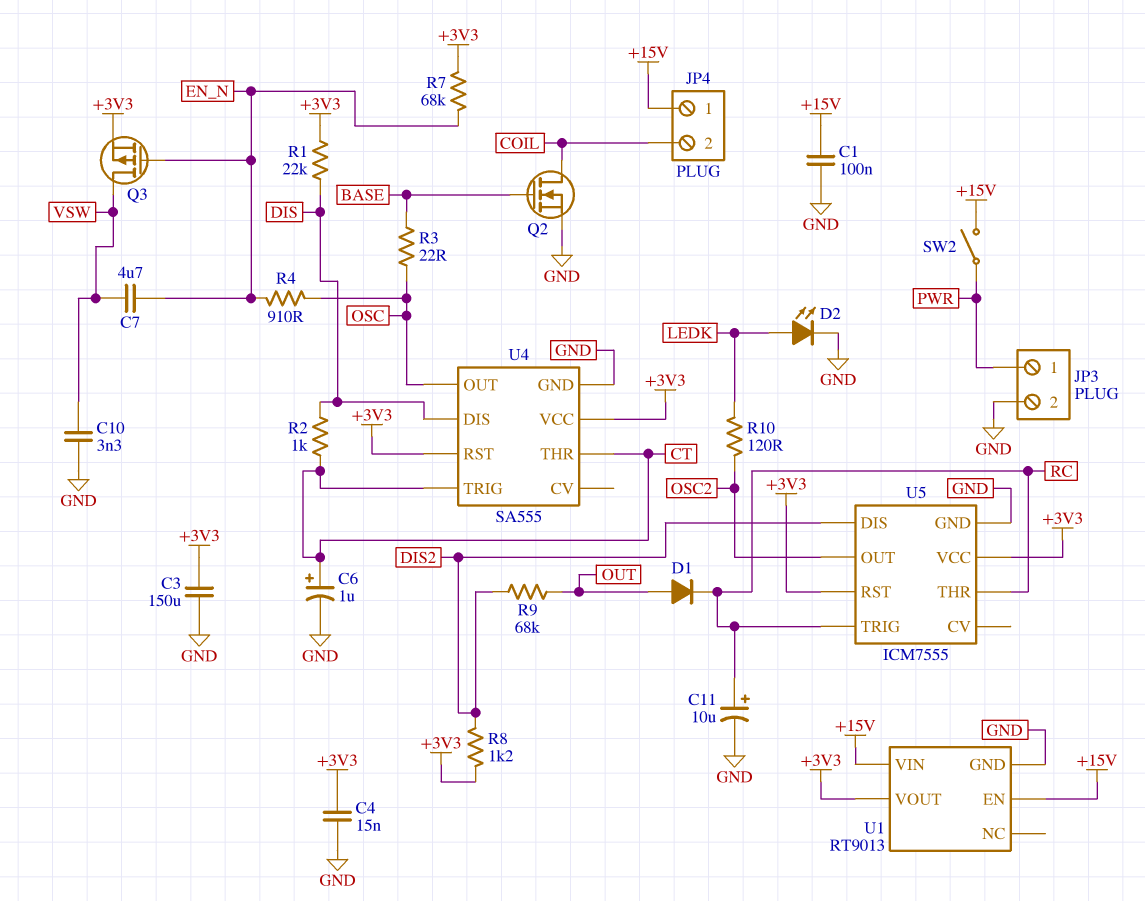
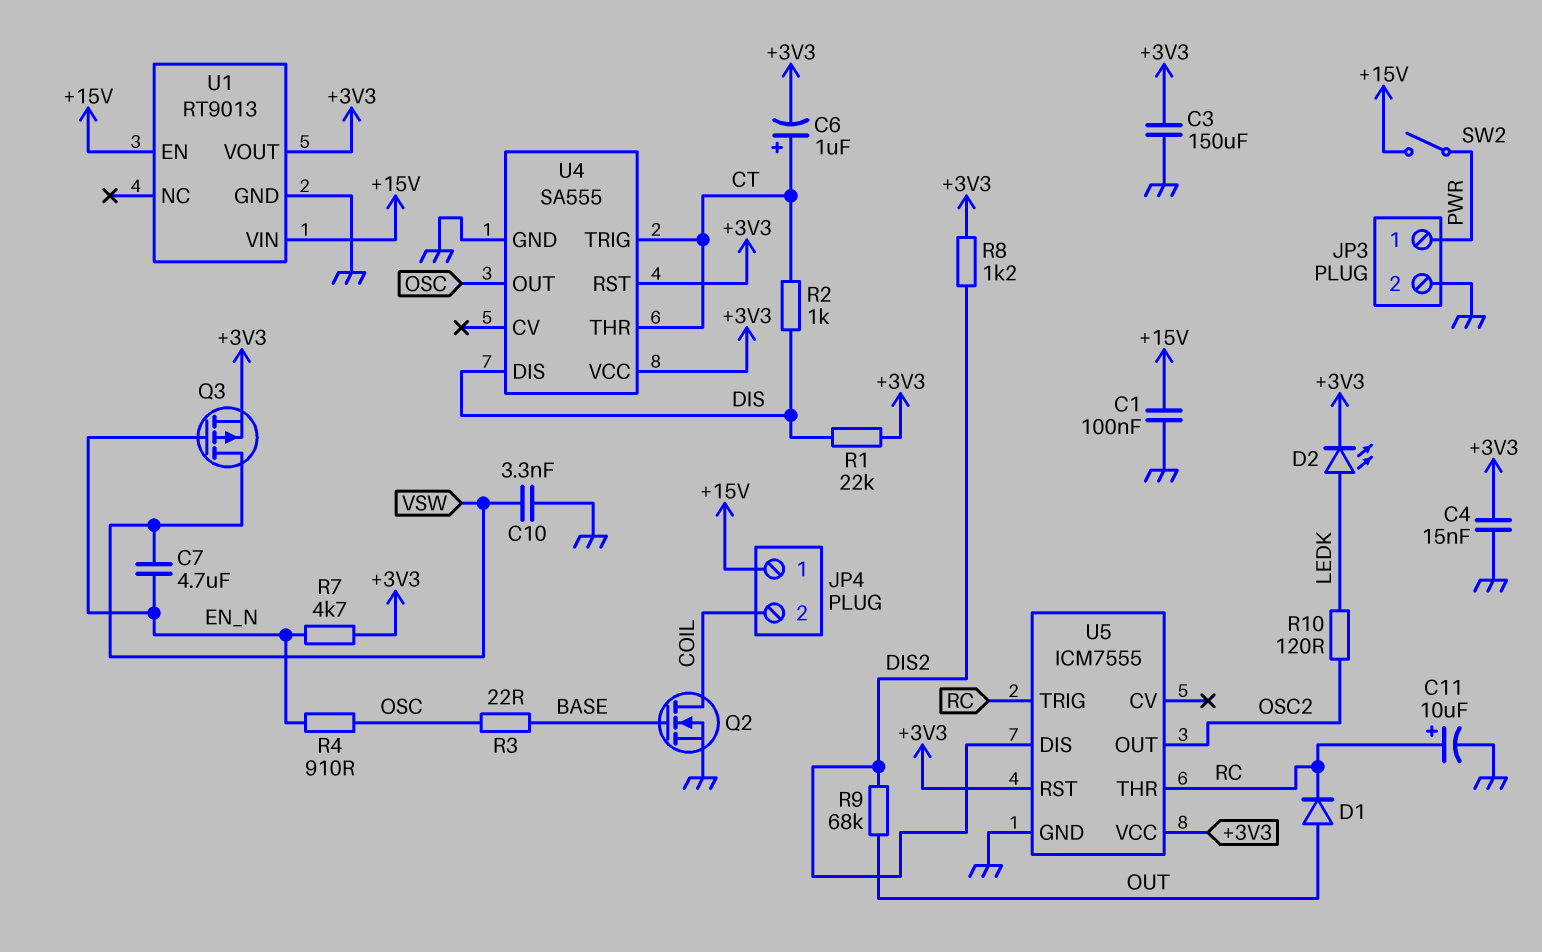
C6: 1uF (plus CT, minus GND) -> 1uF (plus CT, minus +3V3)
D2: LED (A LEDK, K GND) -> LED (A LEDK, K +3V3)
R7: 68k (+3V3, EN_N) -> 4.7k (+3V3, EN_N)

